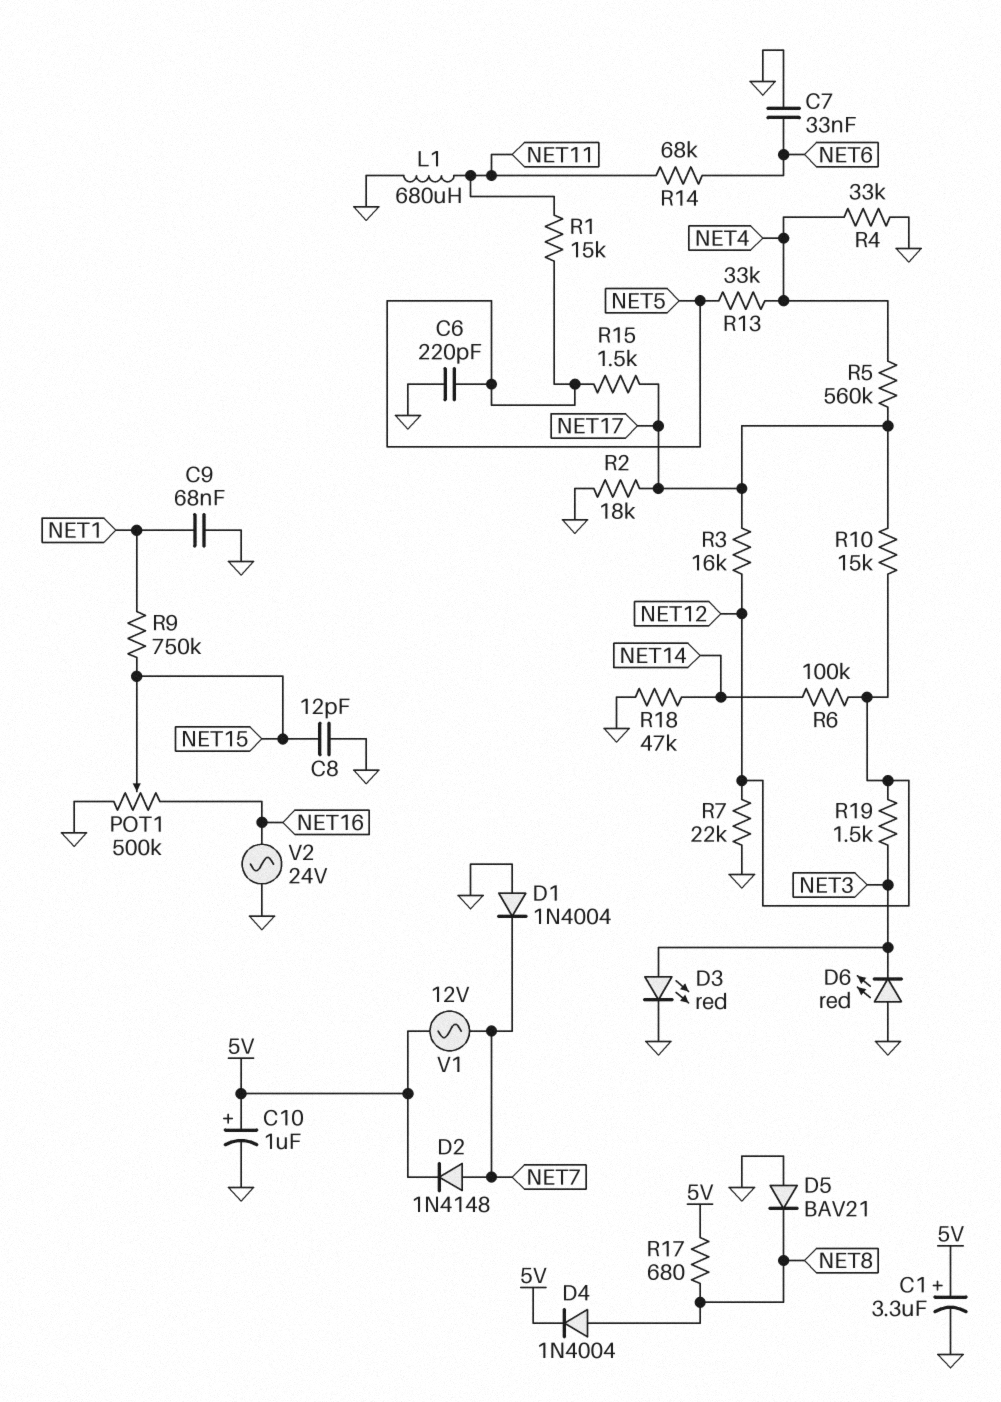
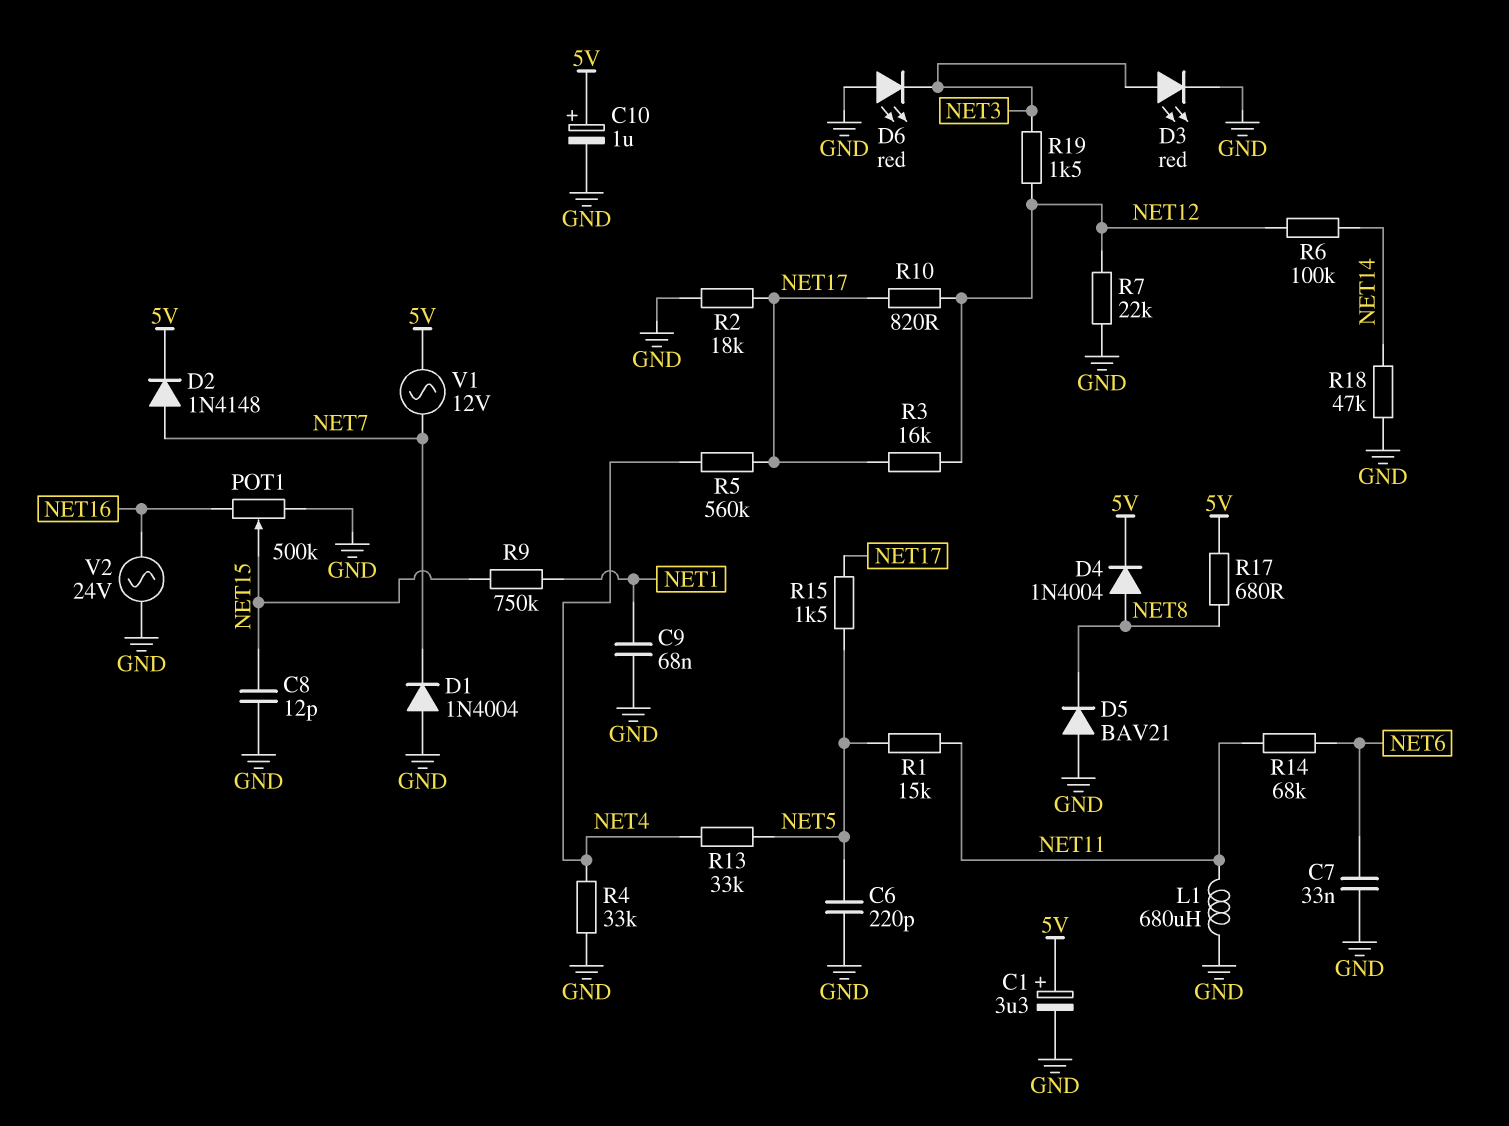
R10: 15k (NET12, NET17) -> 820 (NET12, NET17)

